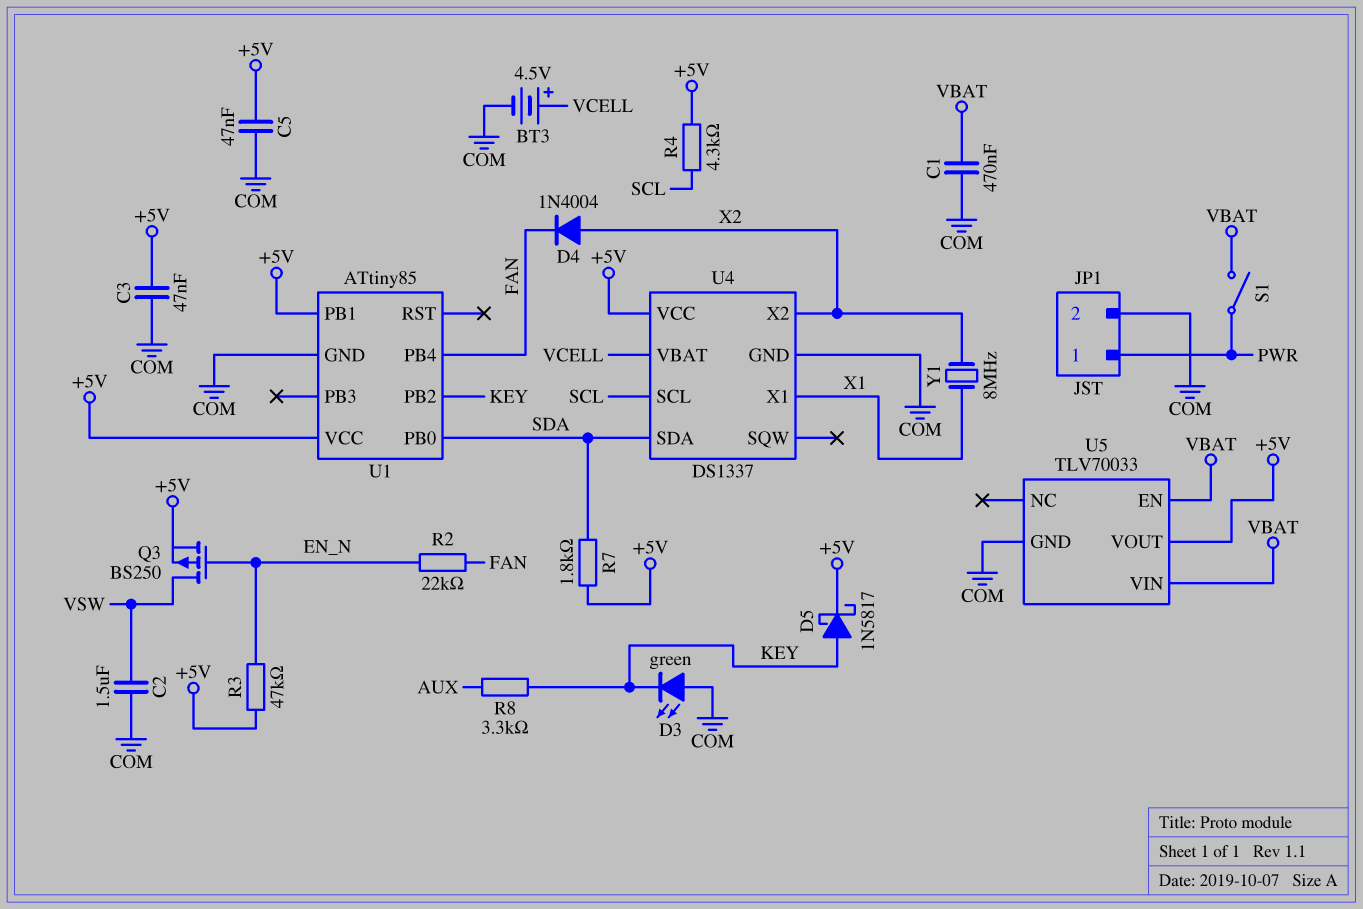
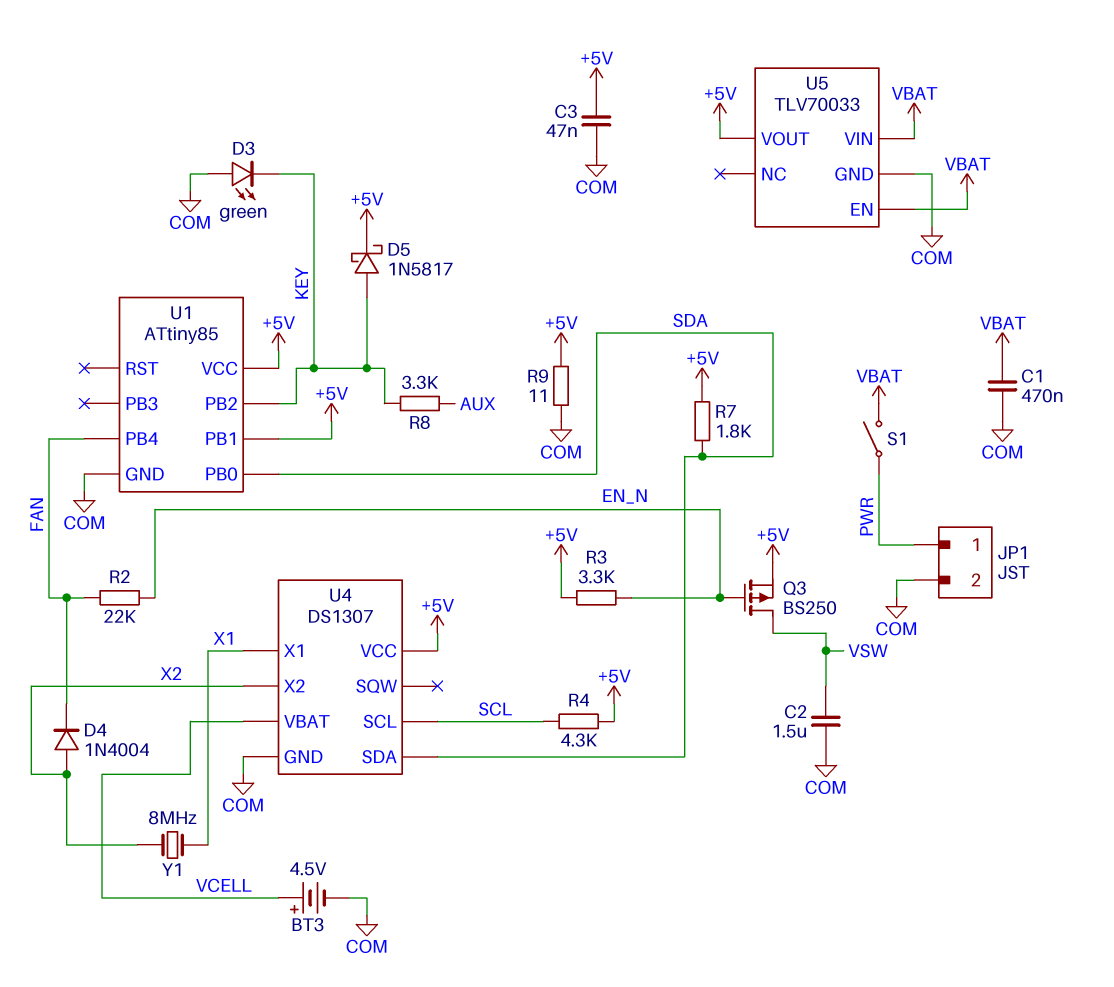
C5: 47nF (+5V, COM) -> none
R3: 47k (+5V, EN_N) -> 3.3k (+5V, EN_N)
R9: none -> 11 (+5V, COM)
U4: DS1337 -> DS1307

